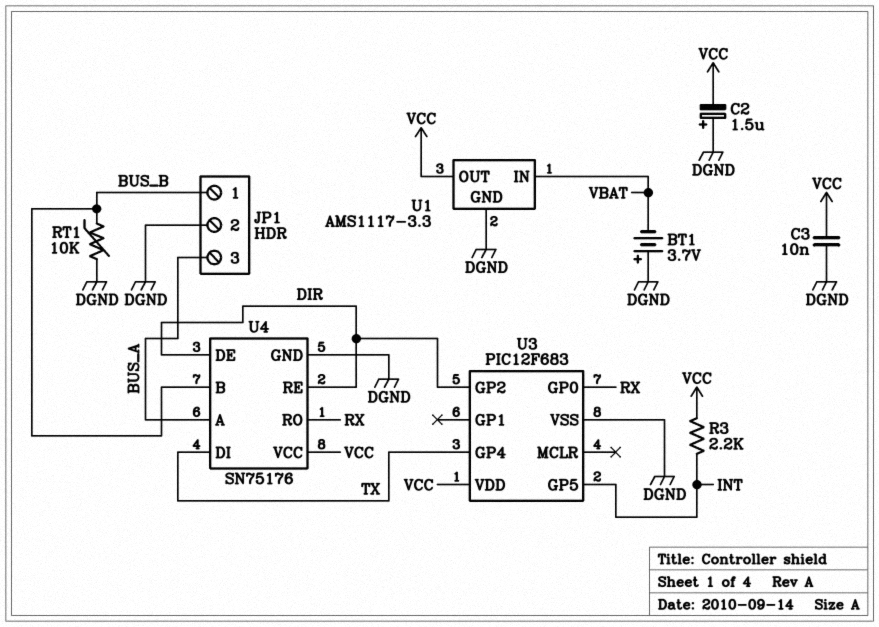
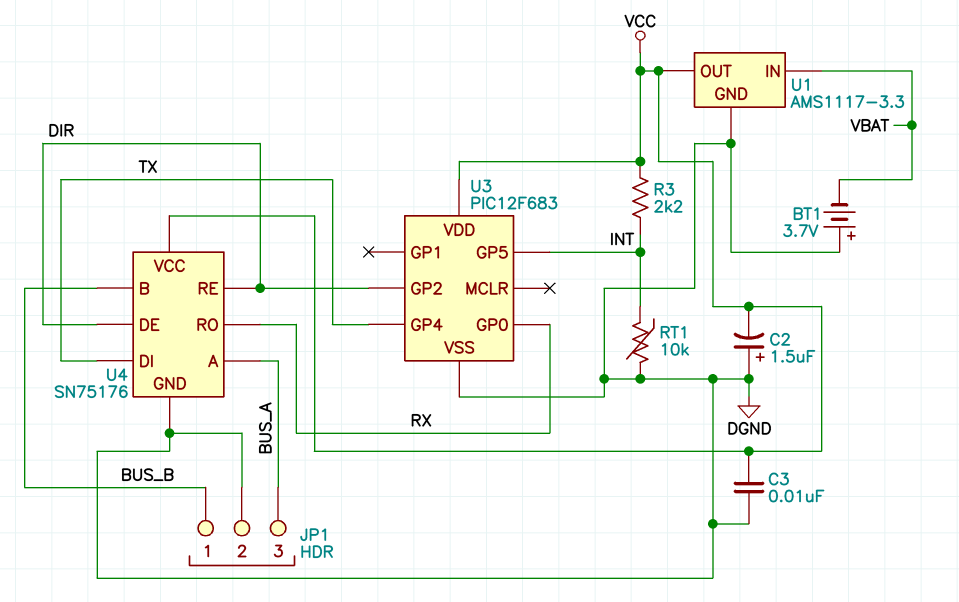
RT1: 10k (BUS_B, DGND) -> 10k (DGND, INT)

